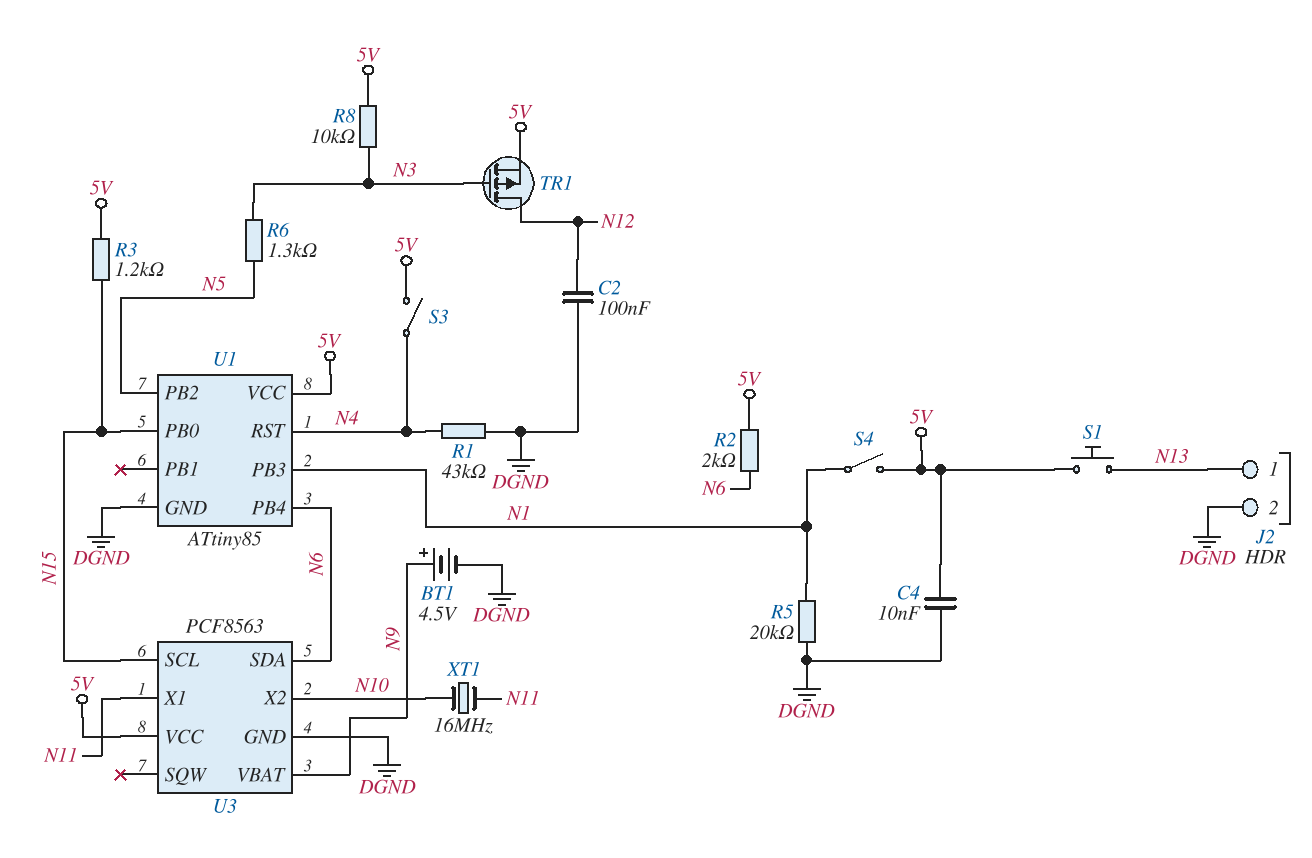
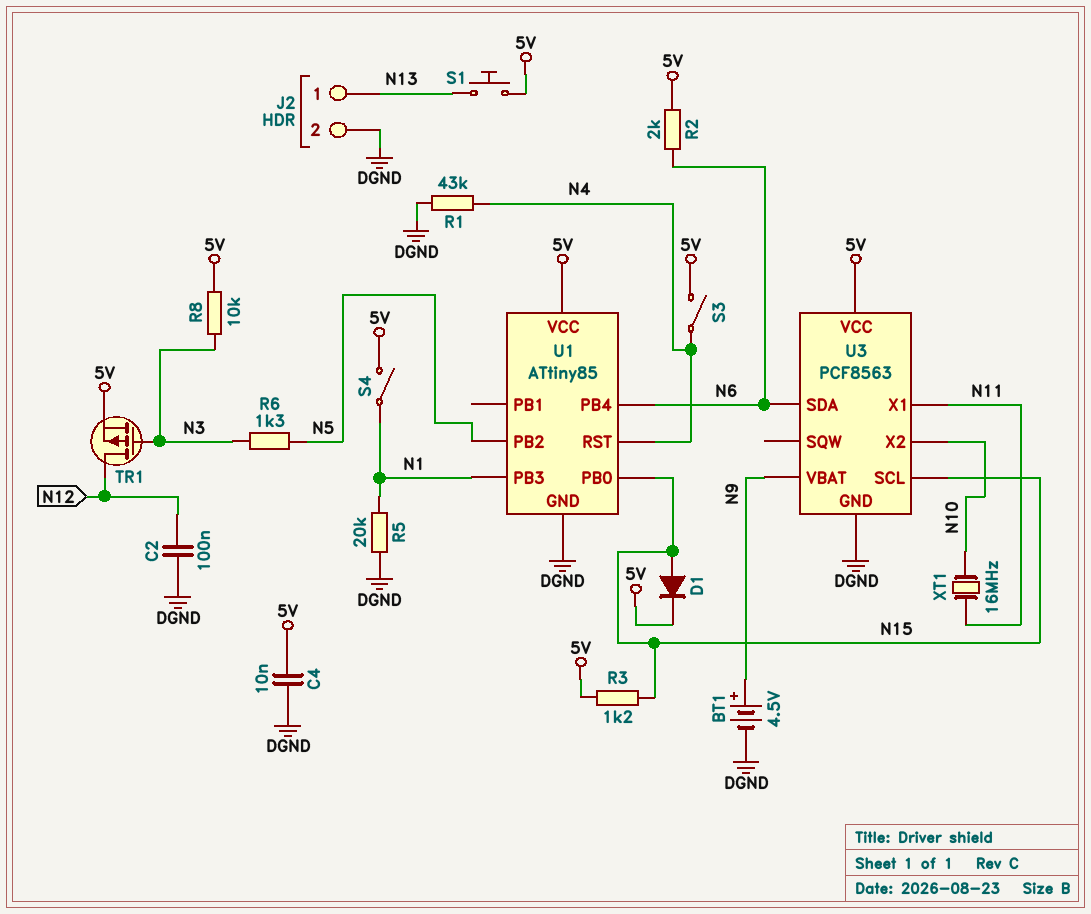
D1: none -> diode (A N15, K 5V)

